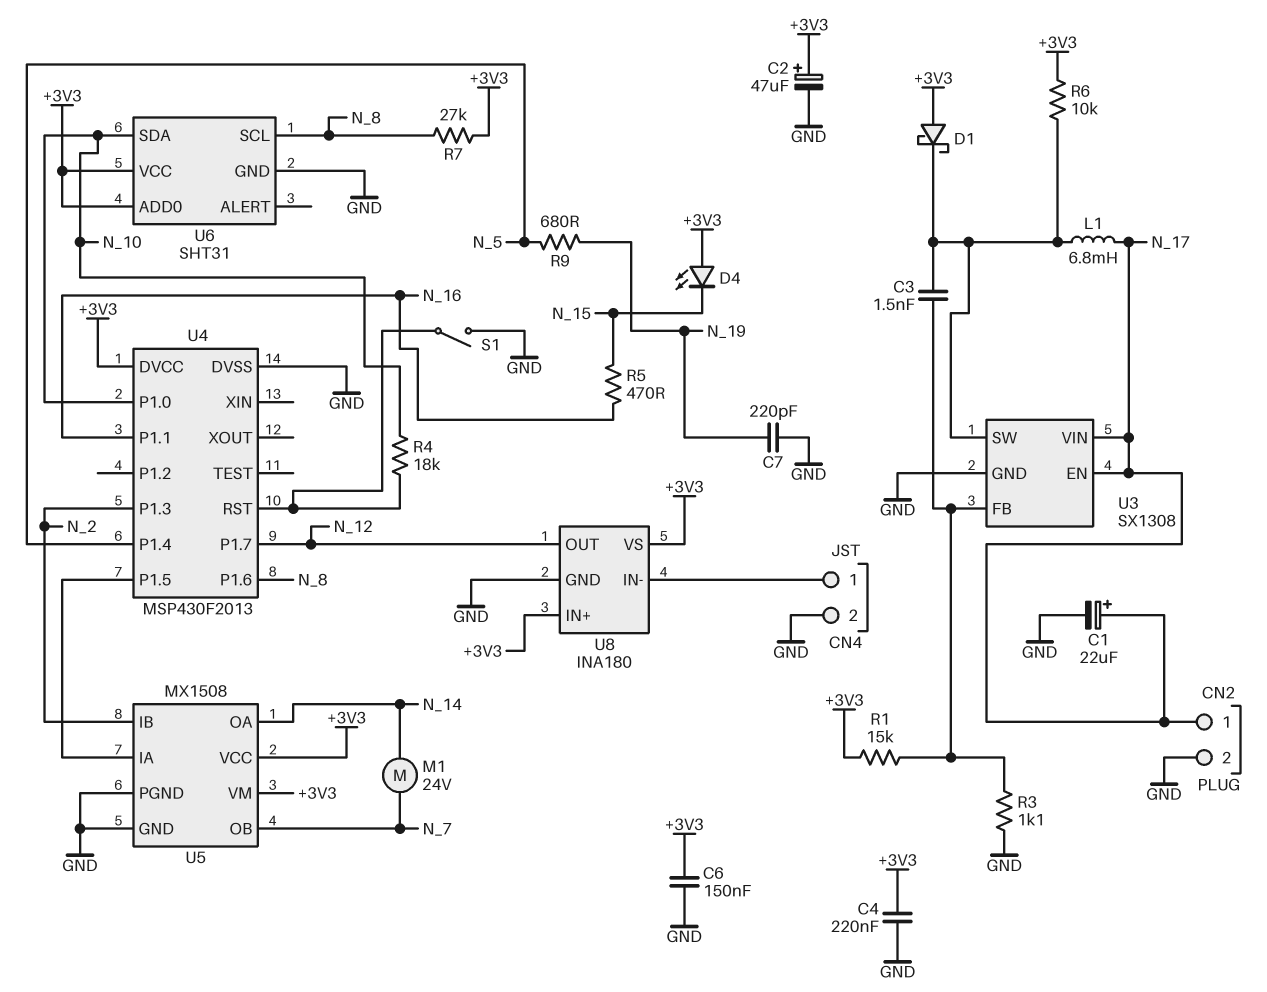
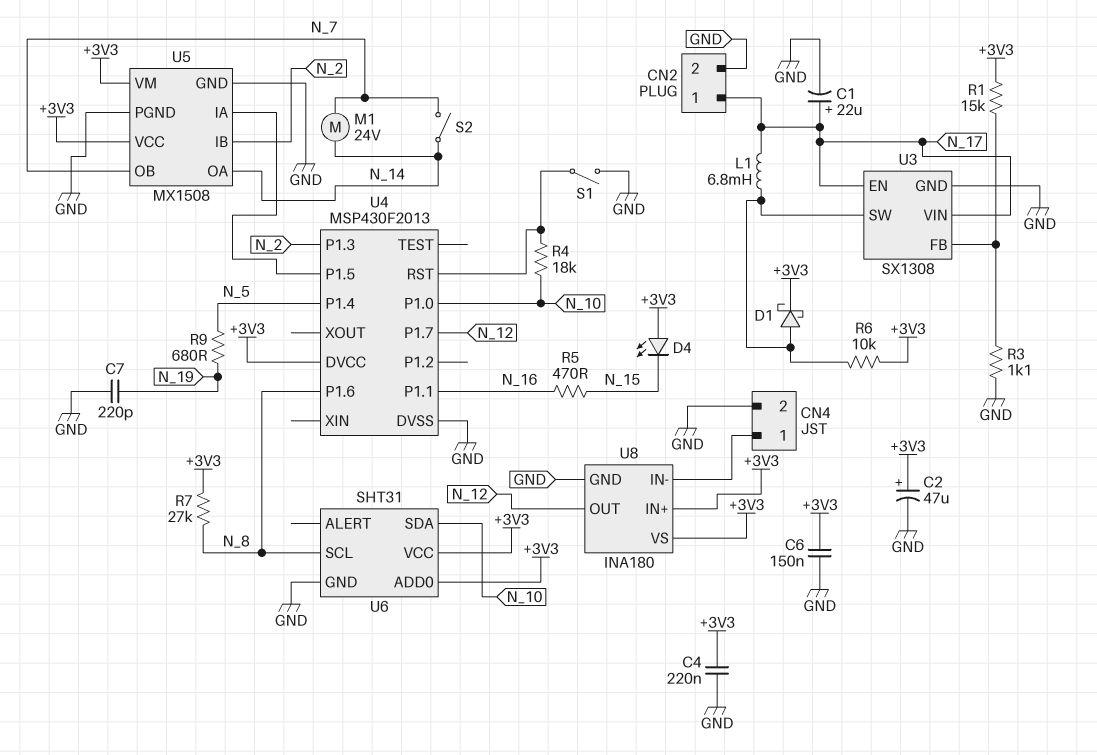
C3: 1.5nF (U3/FB, U3/SW) -> none
D1: schottky (A +3V3, K U3/SW) -> schottky (A U3/SW, K +3V3)
S2: none -> switch (N_7, N_14)

